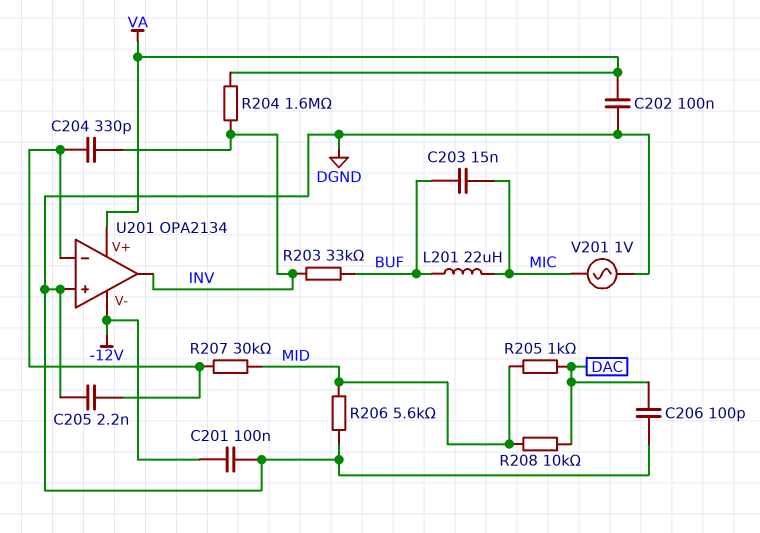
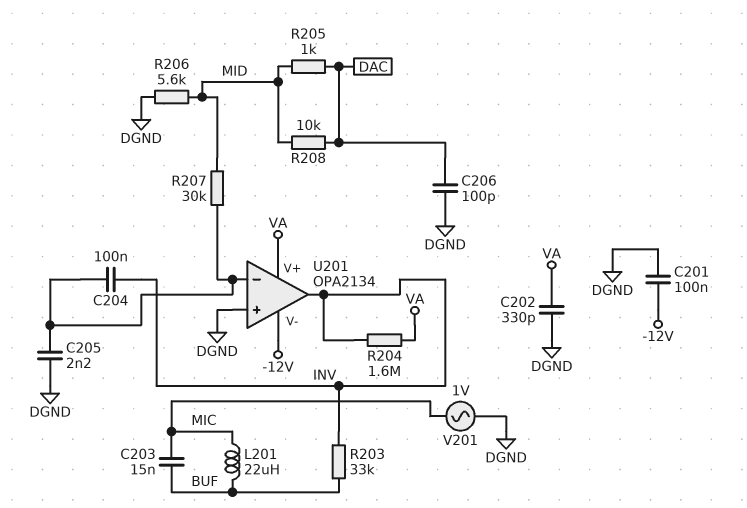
C202: 100nF (DGND, VA) -> 330pF (DGND, VA)
C204: 330pF (INV, U201/in-) -> 100nF (INV, U201/in-)

